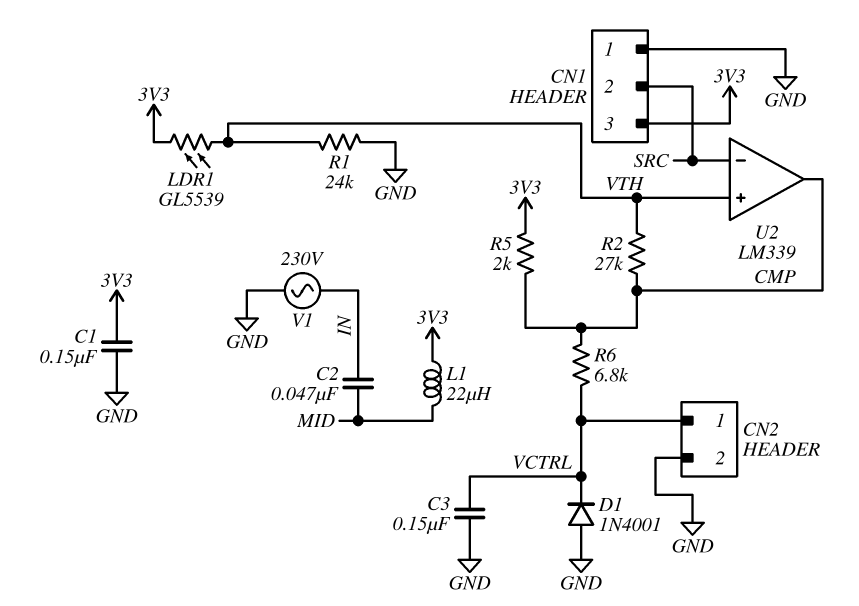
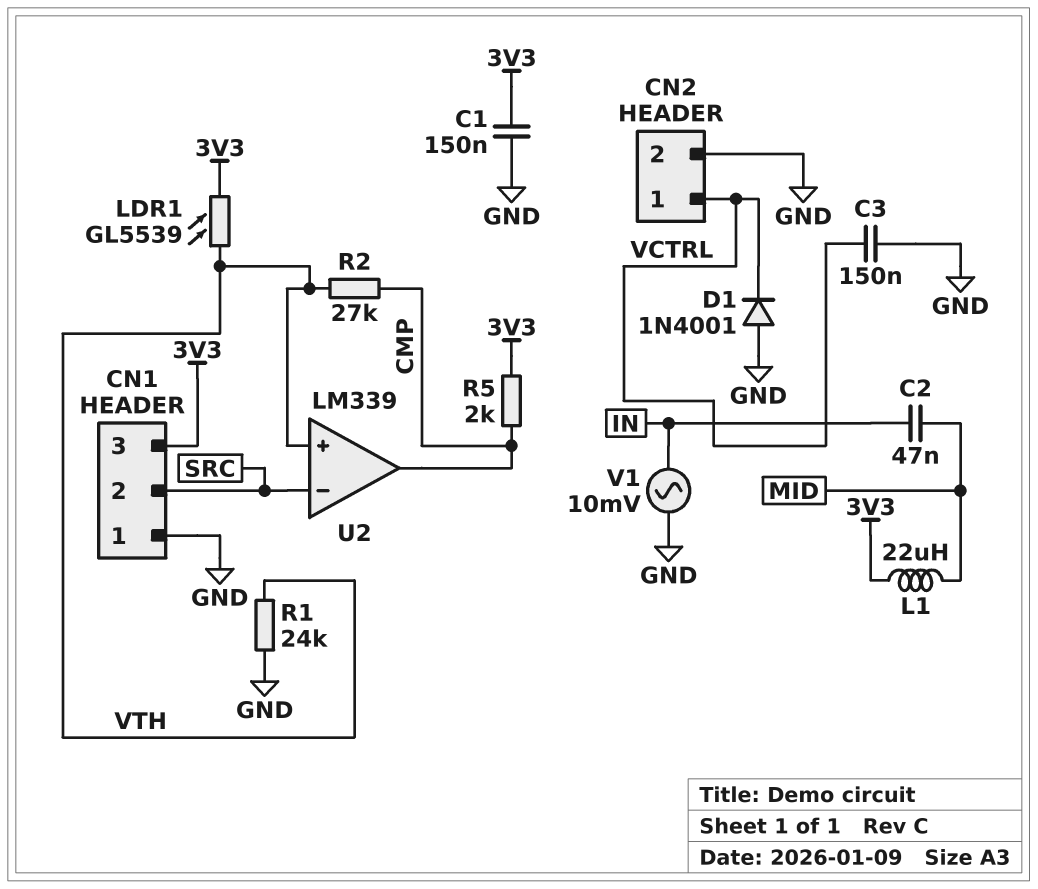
R6: 6.8k (CMP, VCTRL) -> none
V1: AC 230V (GND, IN) -> AC 10mV (GND, IN)

